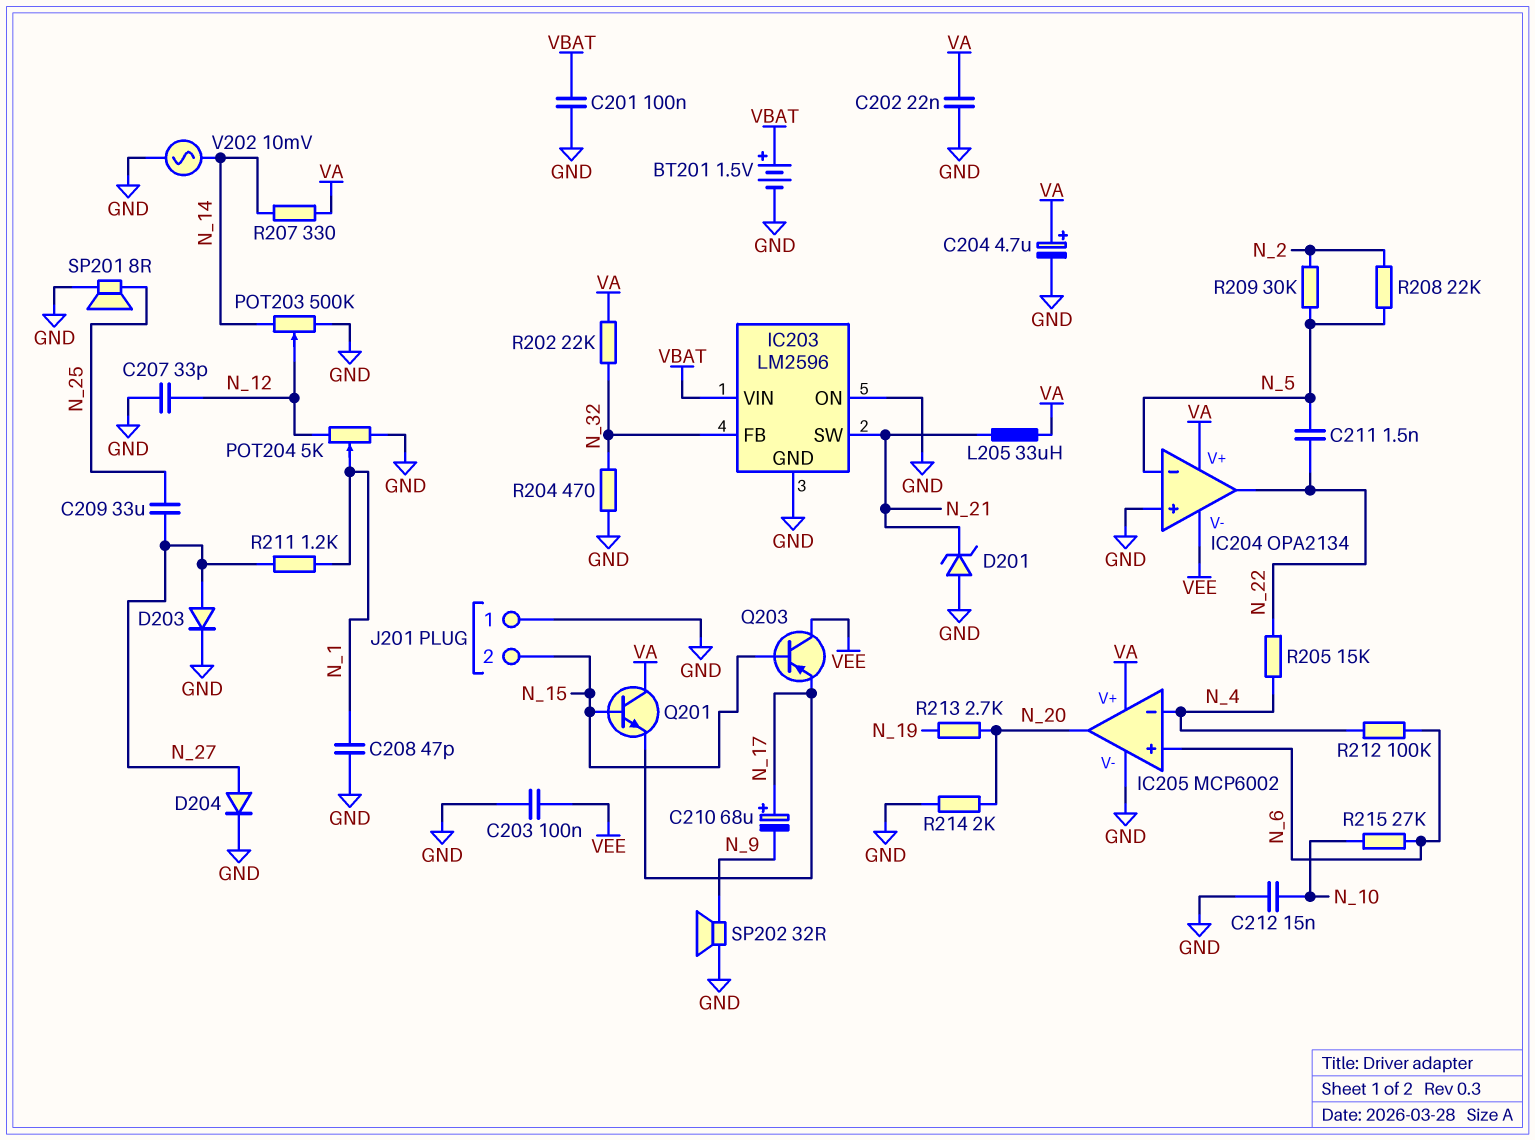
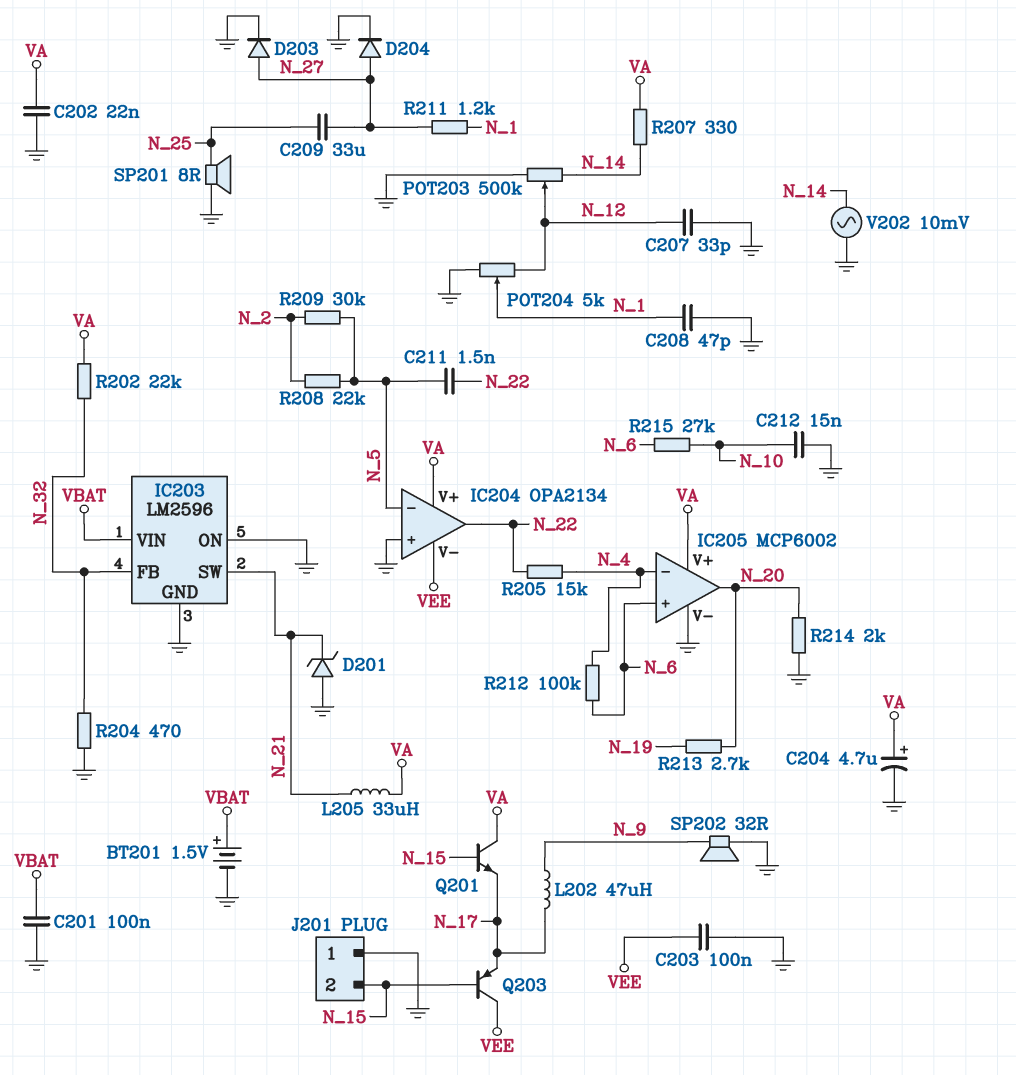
C210: 68uF (plus N_17, minus N_9) -> none
L202: none -> 47uH (N_9, N_17)

